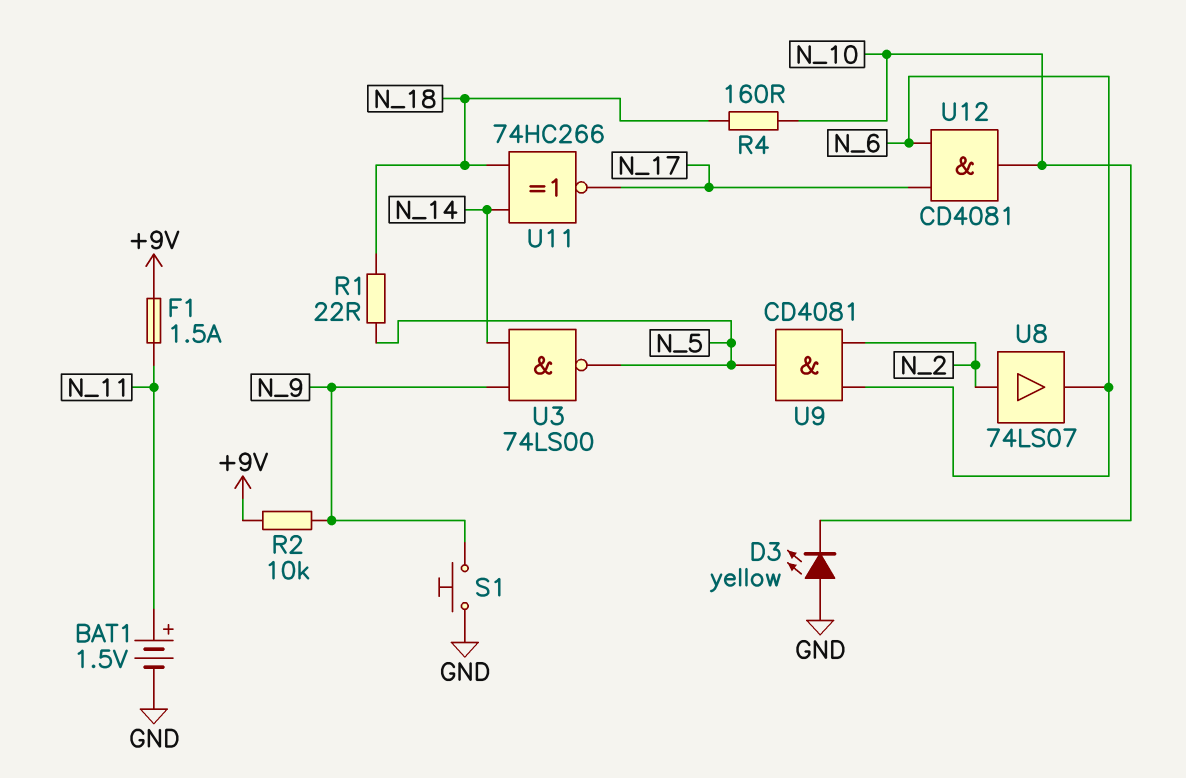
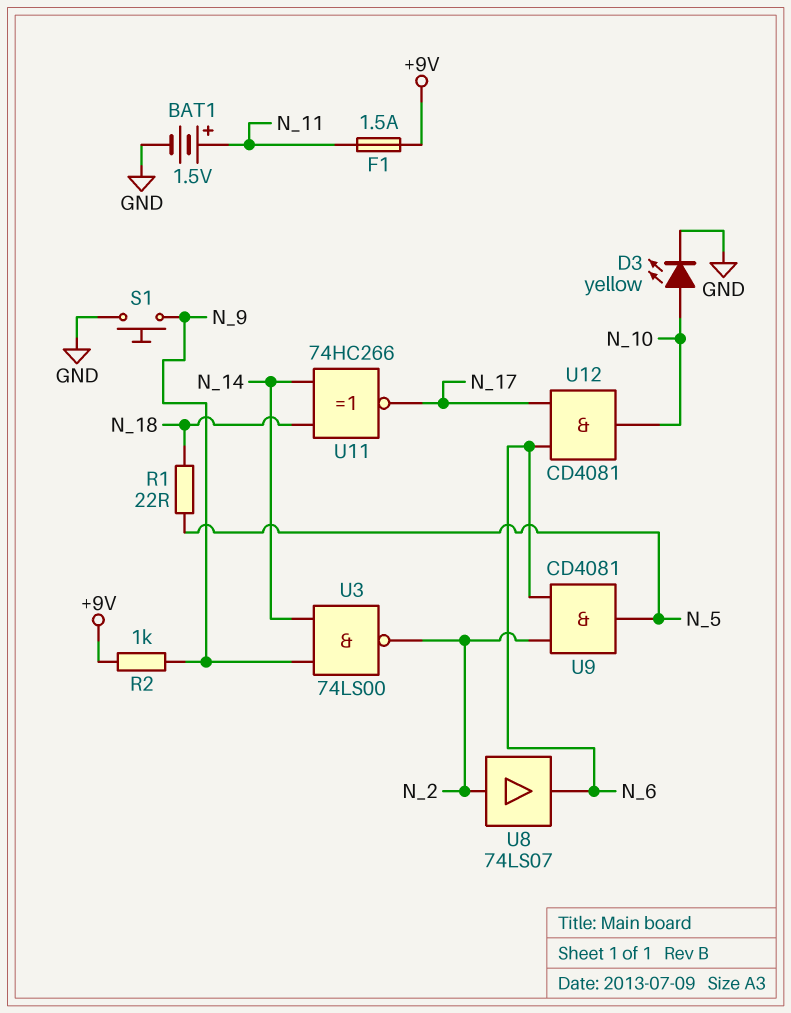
D3: LED yellow (A GND, K N_10) -> LED yellow (A N_10, K GND)
R2: 10k (+9V, N_9) -> 1k (+9V, N_9)
R4: 160 (N_10, N_18) -> none
U3: NAND 74LS00 (in N_9, in N_14, out N_5) -> NAND 74LS00 (in N_9, in N_14, out N_2)

